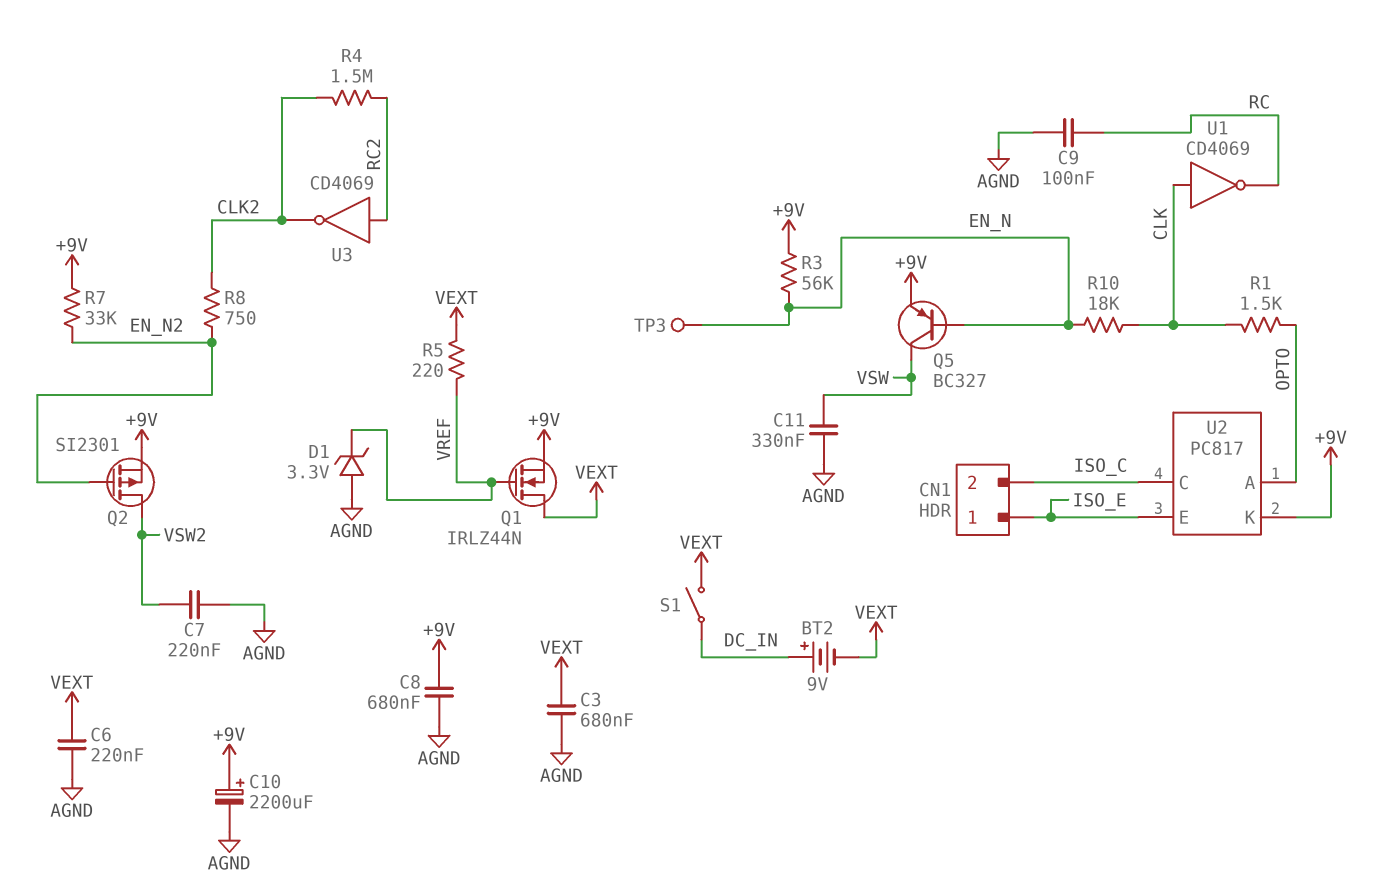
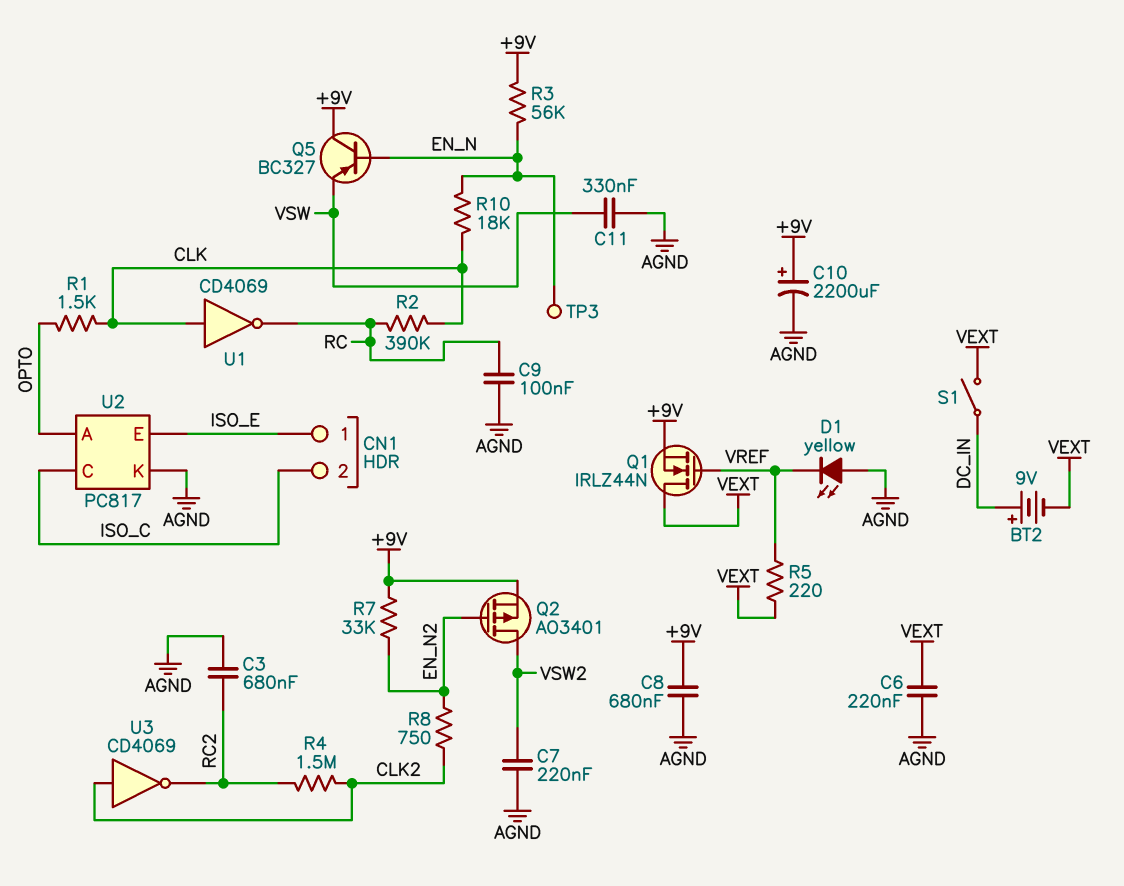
C3: 680nF (AGND, VEXT) -> 680nF (AGND, RC2)
D1: zener 3.3V (A AGND, K VREF) -> LED yellow (A AGND, K VREF)
Q2: PMOS SI2301 (G EN_N2, D VSW2, S +9V) -> PMOS AO3401 (G EN_N2, D VSW2, S +9V)
Q5: PNP BC327 (B EN_N, C VSW, E +9V) -> PNP BC327 (B EN_N, C +9V, E VSW)
R2: none -> 390k (CLK, RC)
U2 pin K: +9V -> AGND
U3: NOT CD4069 (in RC2, out CLK2) -> NOT CD4069 (in CLK2, out RC2)

